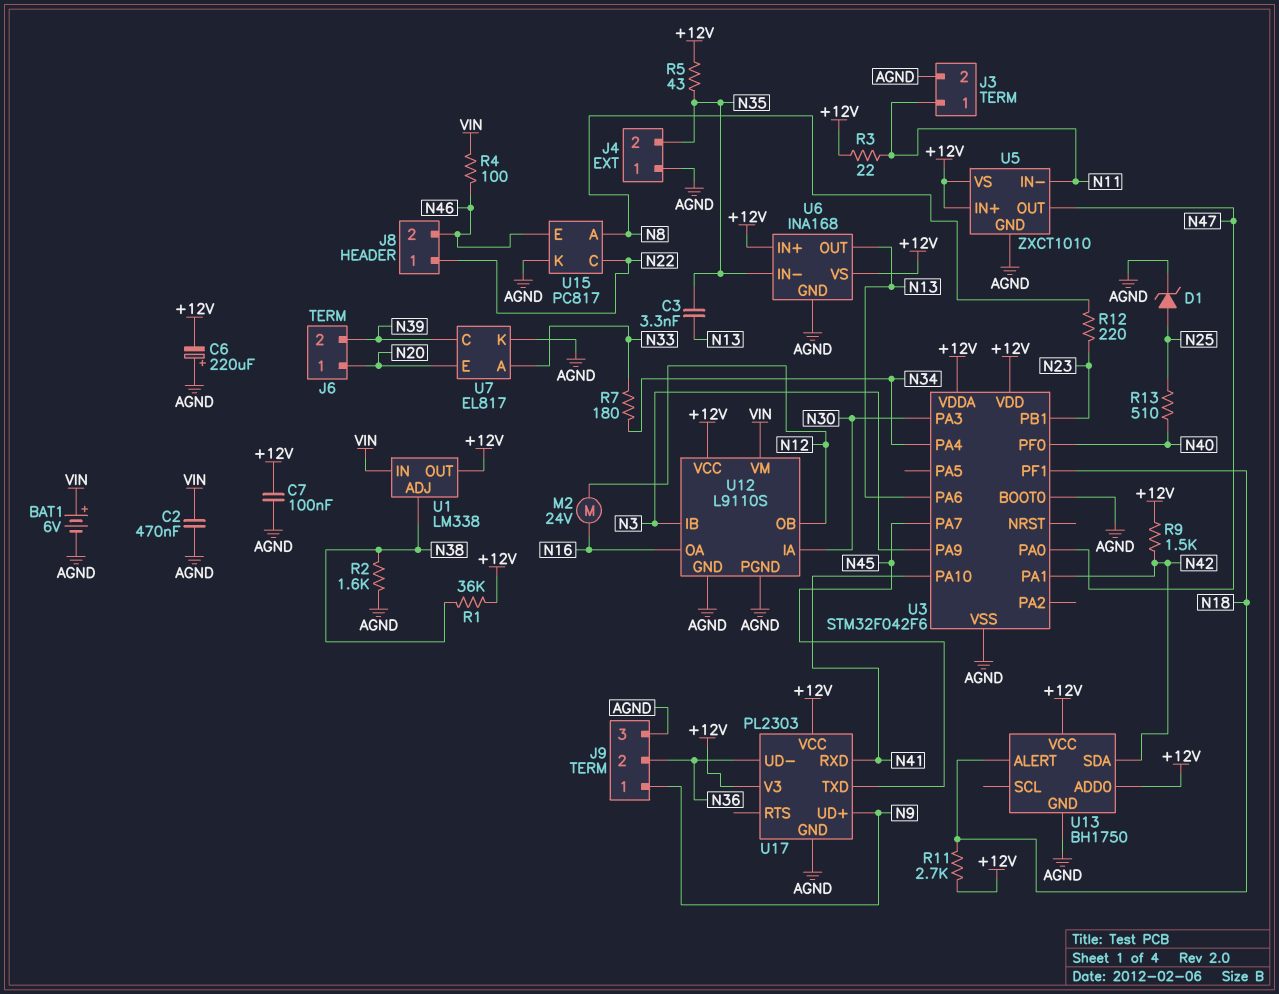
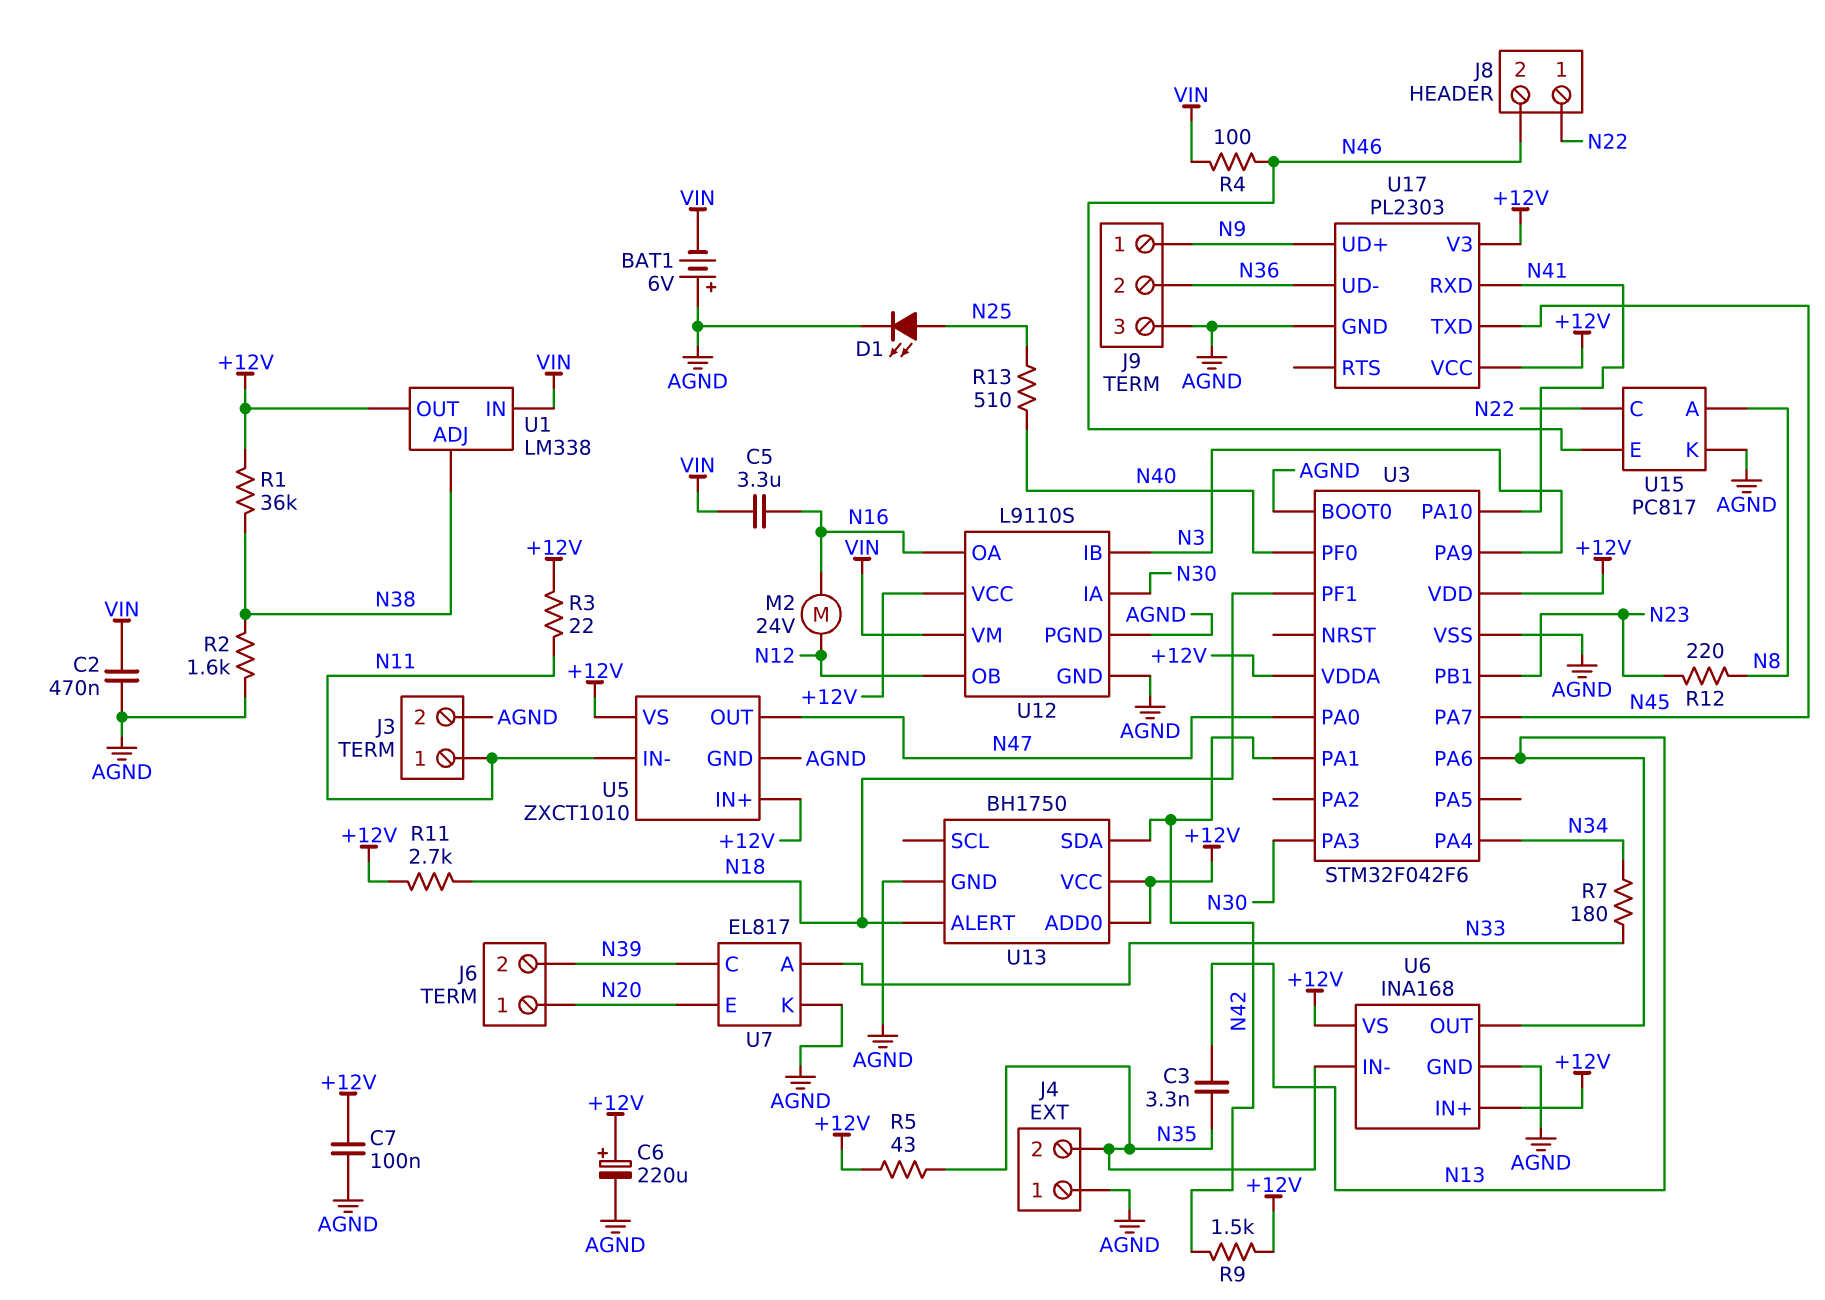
BAT1: 6V (plus VIN, minus AGND) -> 6V (plus AGND, minus VIN)
C5: none -> 3.3uF (N16, VIN)
C6: 220uF (plus AGND, minus +12V) -> 220uF (plus +12V, minus AGND)
D1: zener (A N25, K AGND) -> LED (A N25, K AGND)

